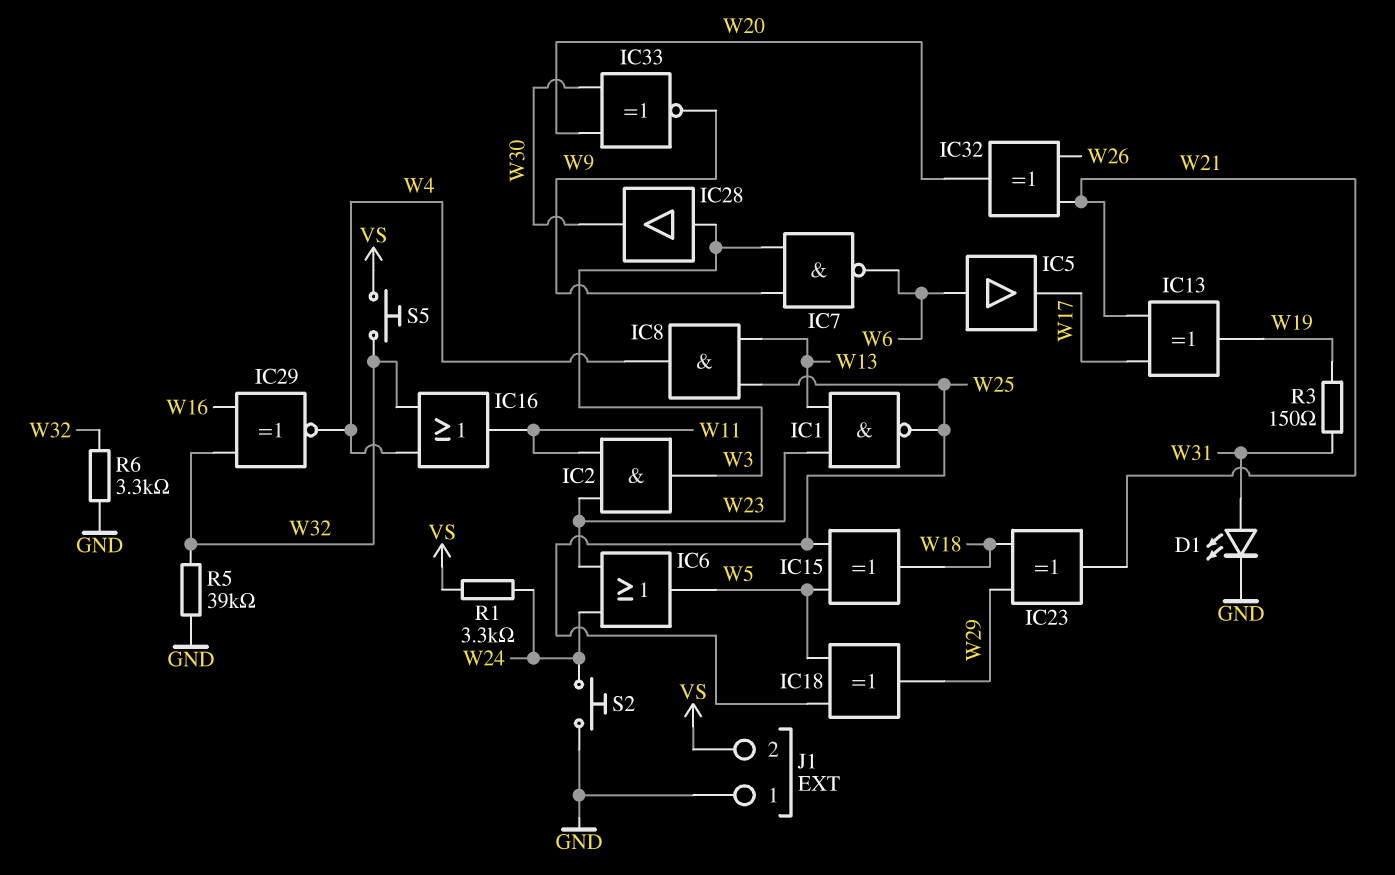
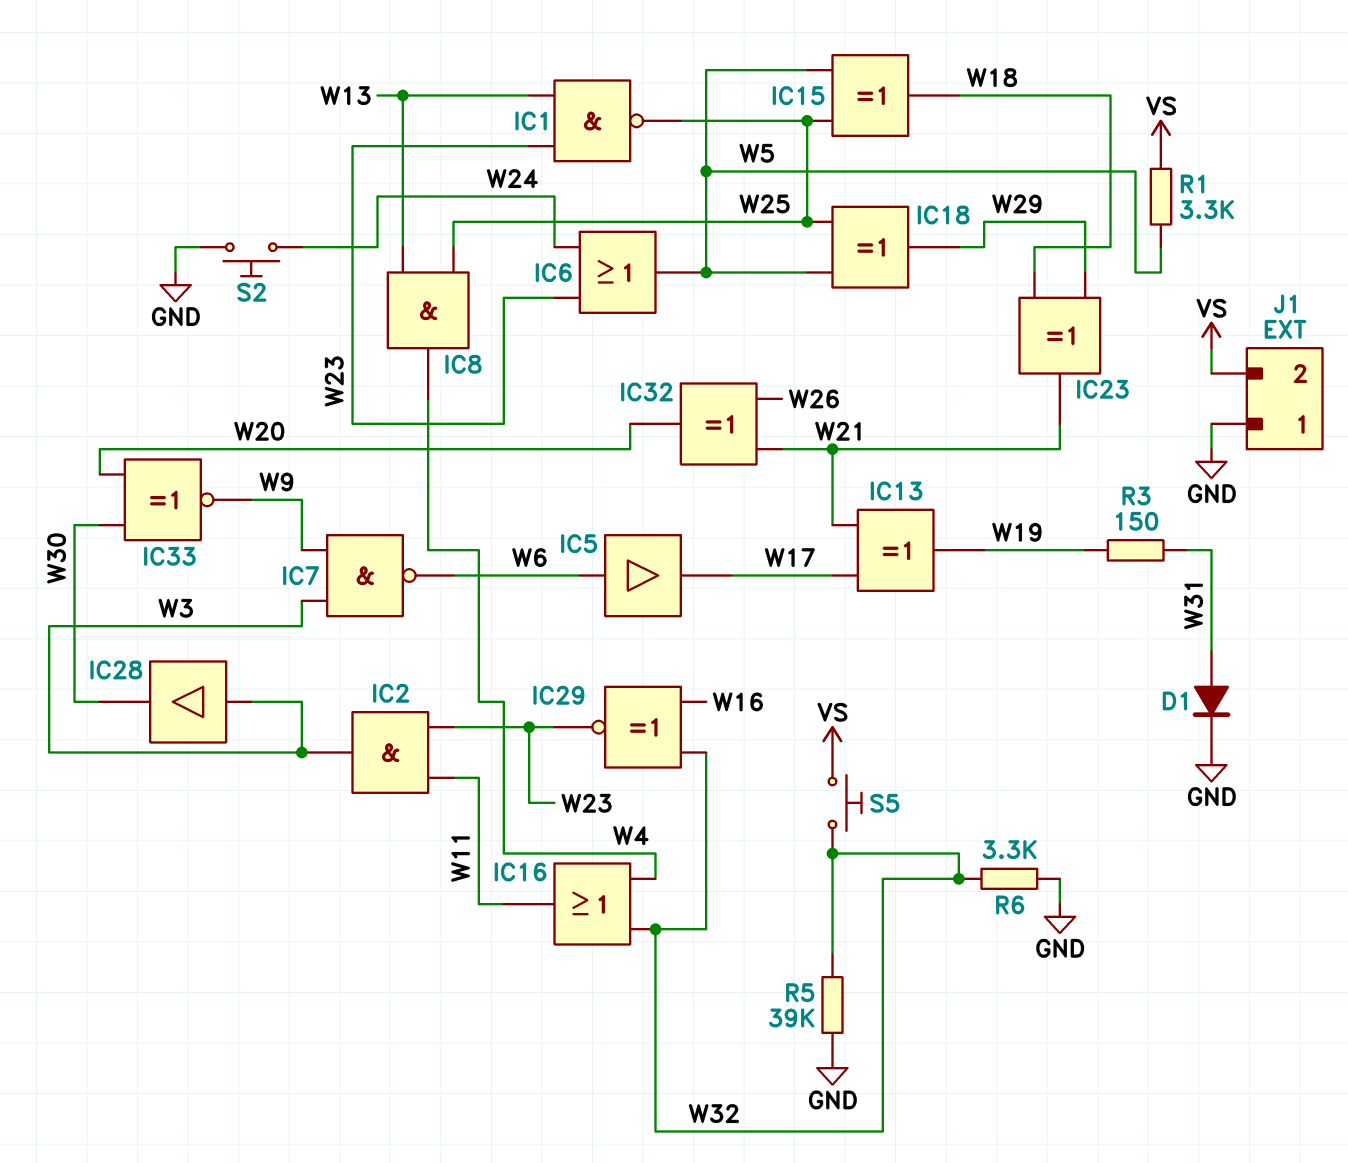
D1: LED (A W31, K GND) -> diode (A W31, K GND)
IC29: XNOR (in W16, in W32, out W4) -> XNOR (in W16, in W32, out W23)
R1: 3.3k (VS, W24) -> 3.3k (VS, W5)

